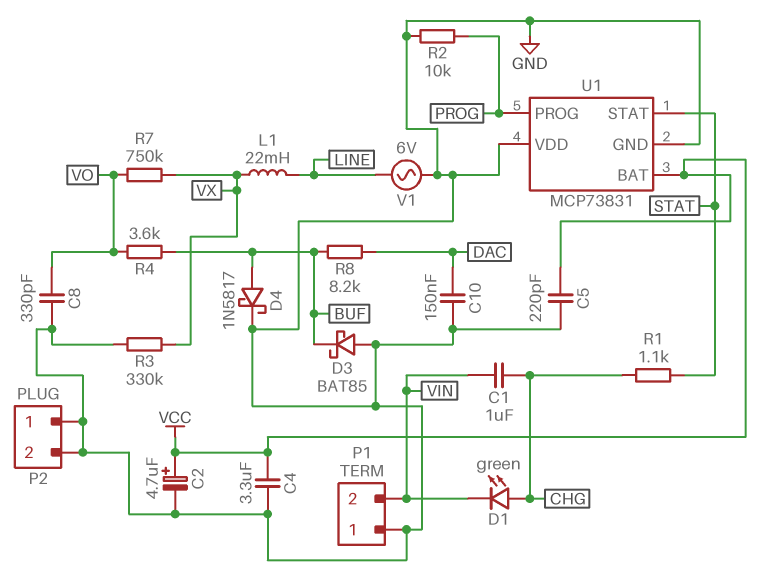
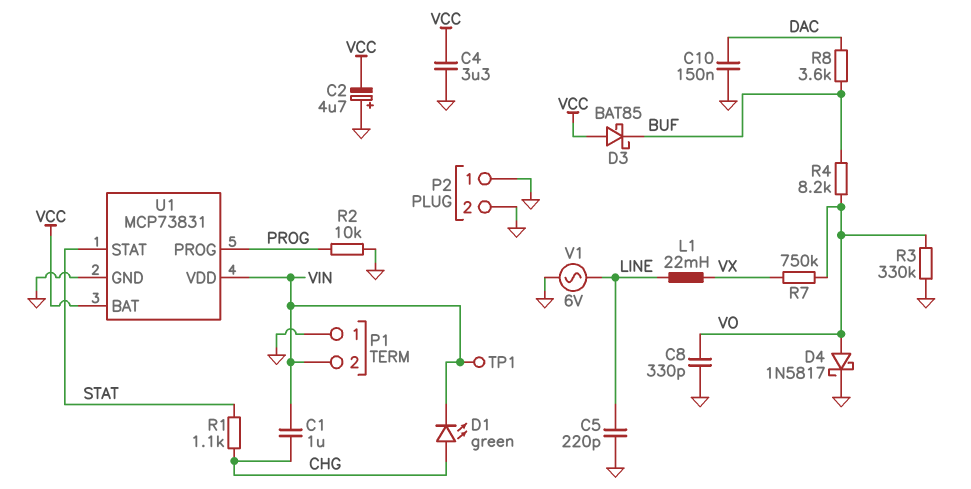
C2: 4.7uF (plus VCC, minus GND) -> 4.7uF (plus GND, minus VCC)
C5: 220pF (GND, VCC) -> 220pF (GND, LINE)
D3: schottky BAT85 (A GND, K BUF) -> schottky BAT85 (A VCC, K BUF)
D4: schottky 1N5817 (A BUF, K GND) -> schottky 1N5817 (A VO, K GND)
R3: 330k (GND, VX) -> 330k (GND, VO)
R4: 3.6k (BUF, VO) -> 8.2k (BUF, VO)
R8: 8.2k (BUF, DAC) -> 3.6k (BUF, DAC)
TP1: none -> test point (VIN)
U1 pin VDD: GND -> VIN

